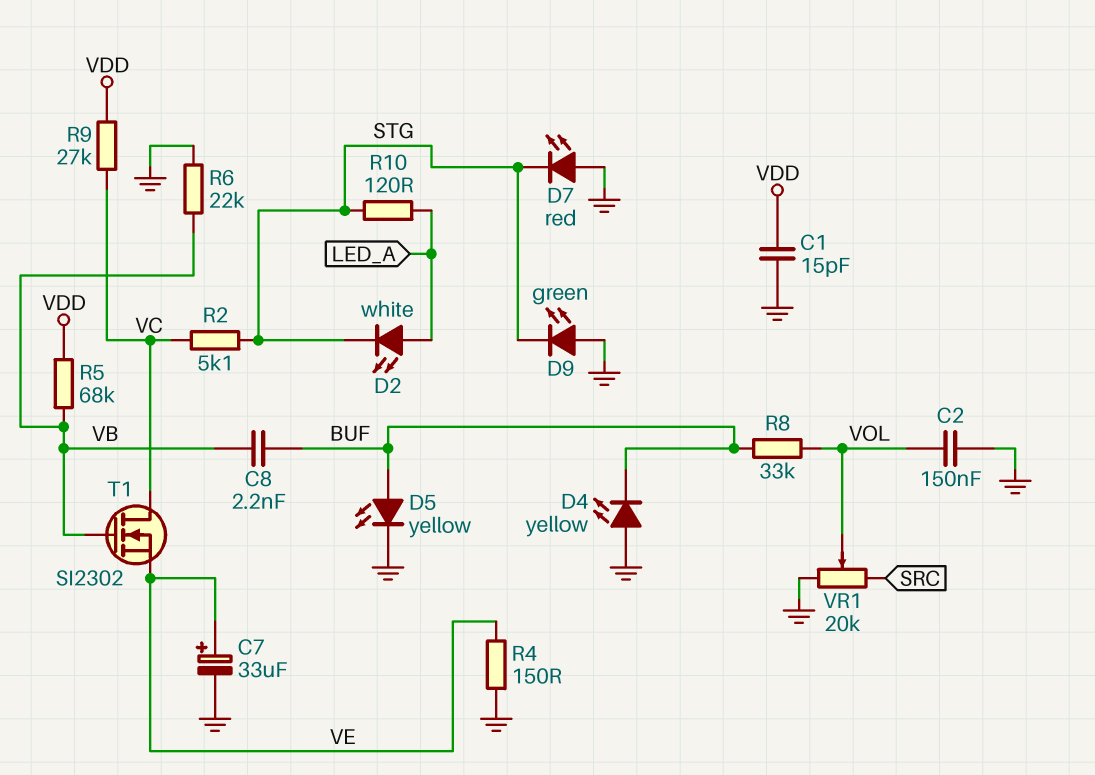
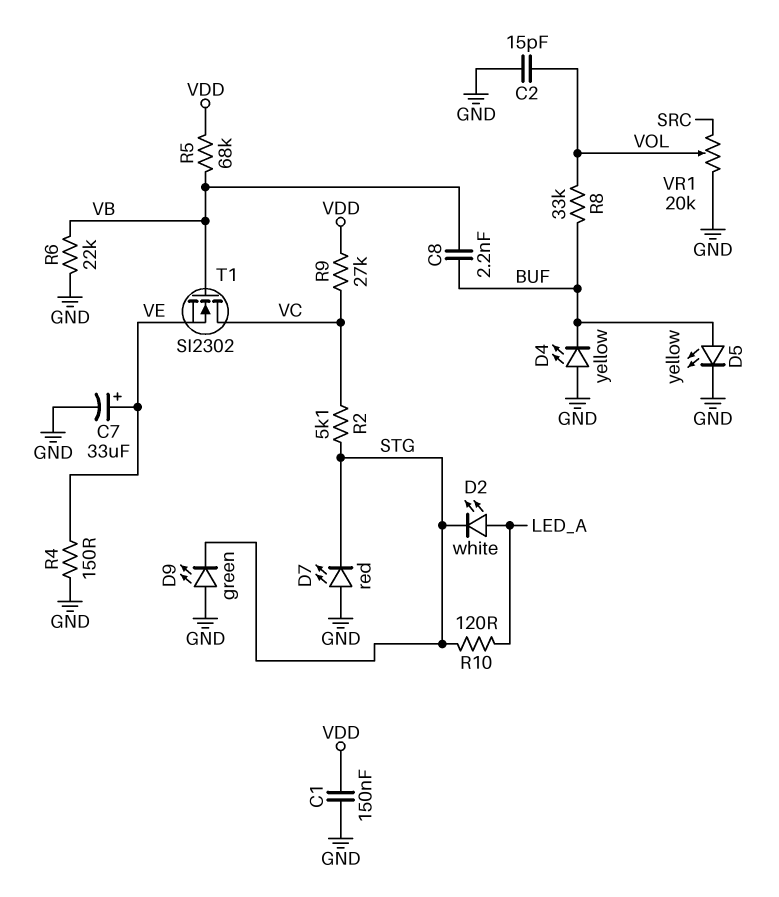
C1: 15pF (GND, VDD) -> 150nF (GND, VDD)
C2: 150nF (GND, VOL) -> 15pF (GND, VOL)

